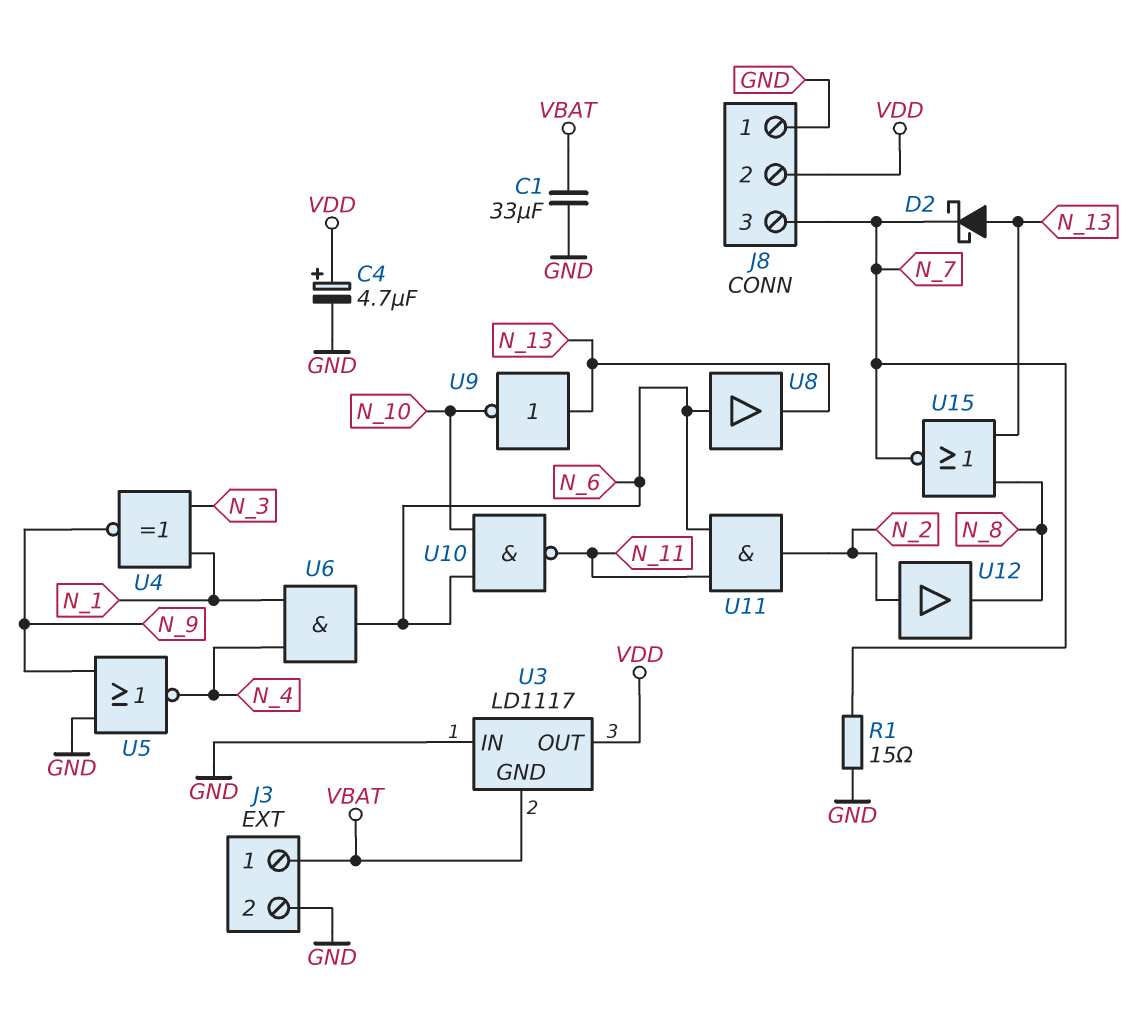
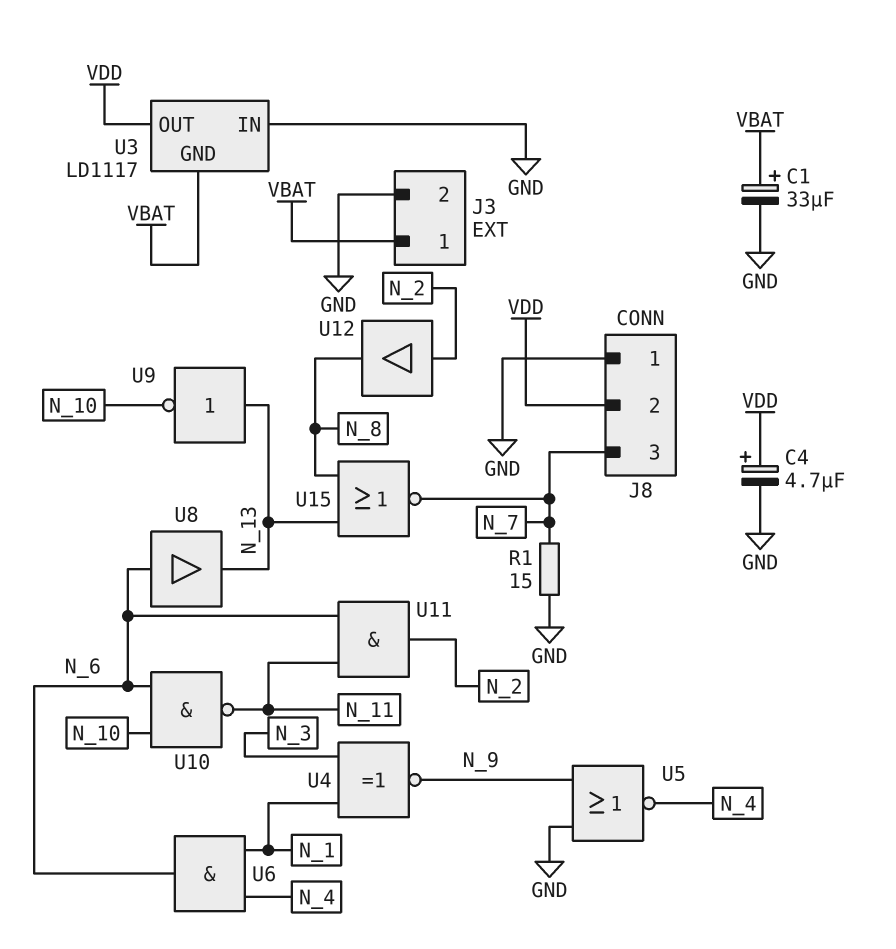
C1: 33uF (GND, VBAT) -> 33uF (plus VBAT, minus GND)
D2: schottky (A N_13, K N_7) -> none

